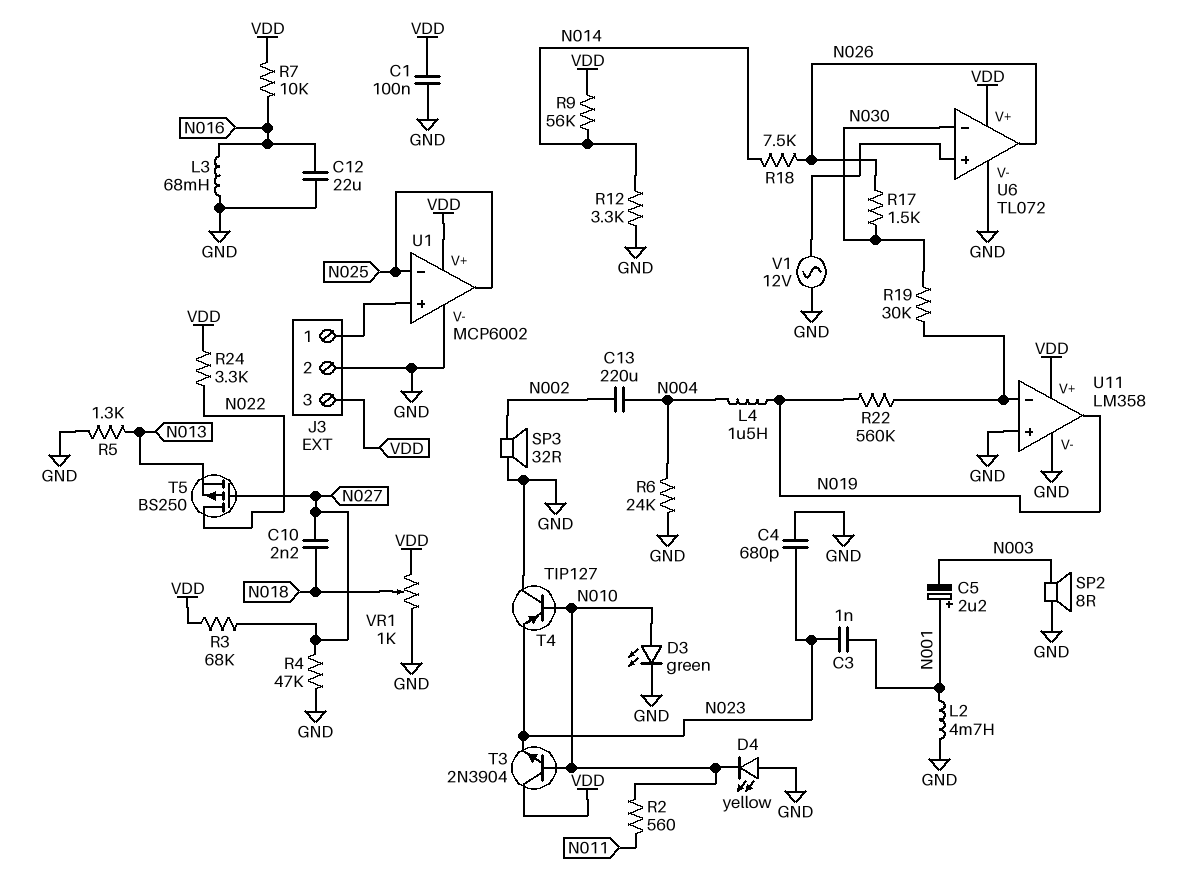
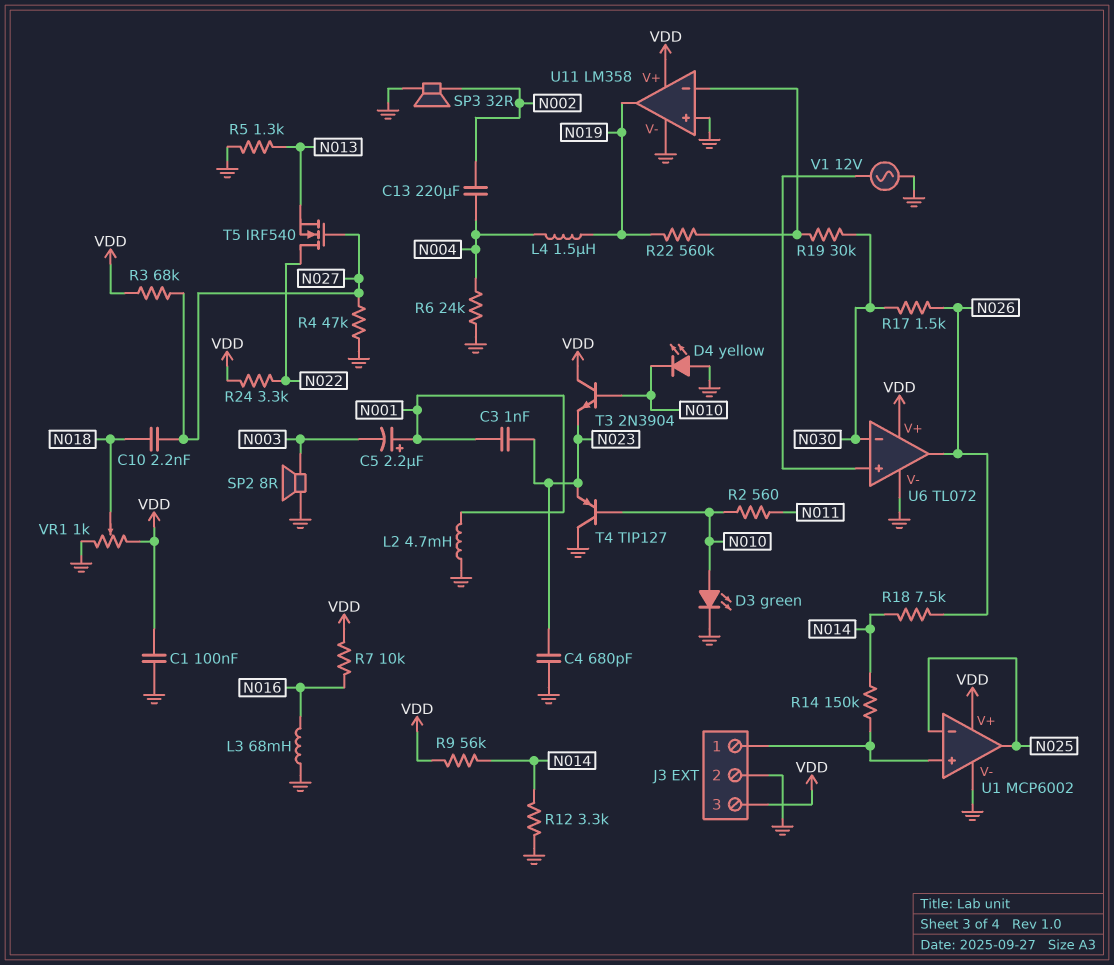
C12: 22uF (GND, N016) -> none
R14: none -> 150k (J3/1, N014)
T5: PMOS BS250 (G N027, D N022, S N013) -> NMOS IRF540 (G N027, D N022, S N013)

